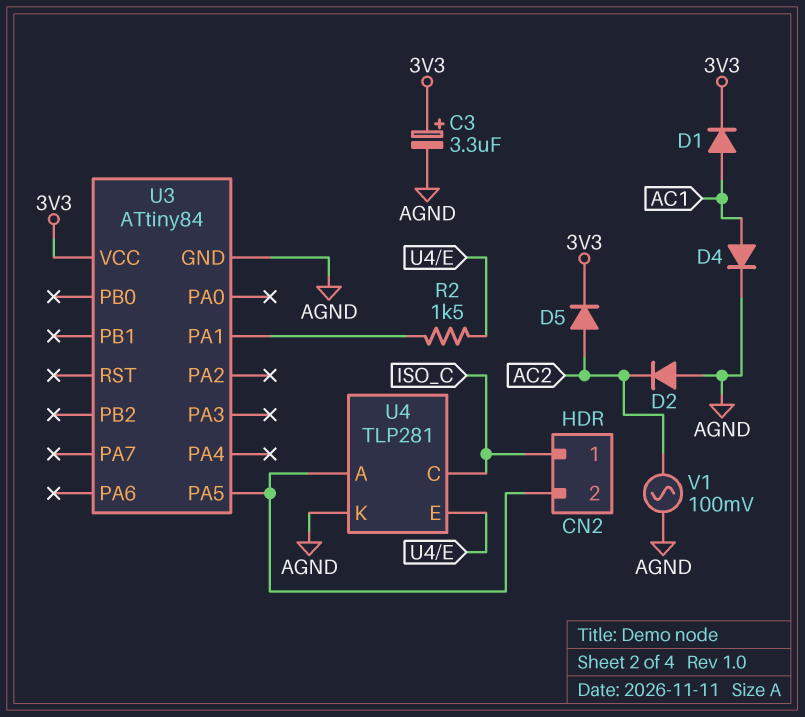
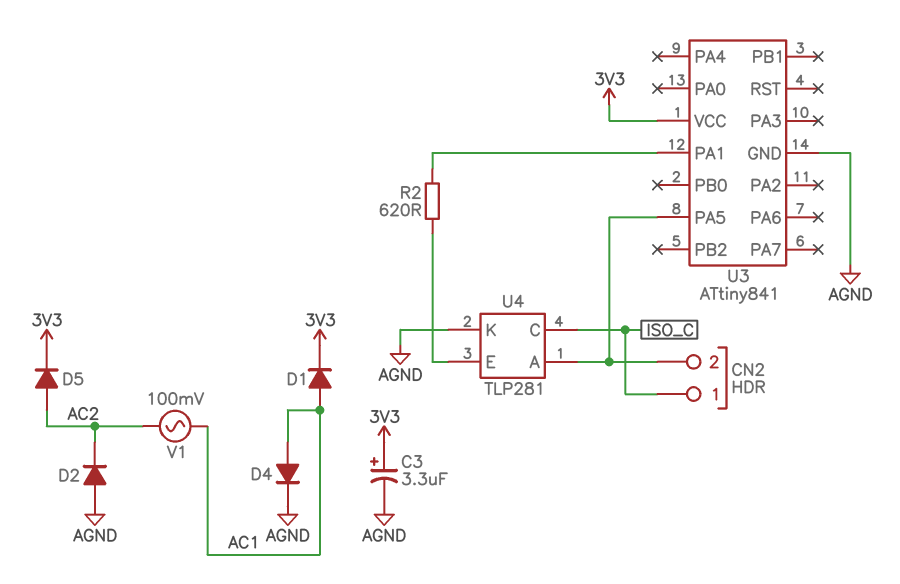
R2: 1.5k (U3/PA1, U4/E) -> 620 (U3/PA1, U4/E)
U3: ATtiny84 -> ATtiny841
V1: AC 100mV (AC2, AGND) -> AC 100mV (AC1, AC2)

